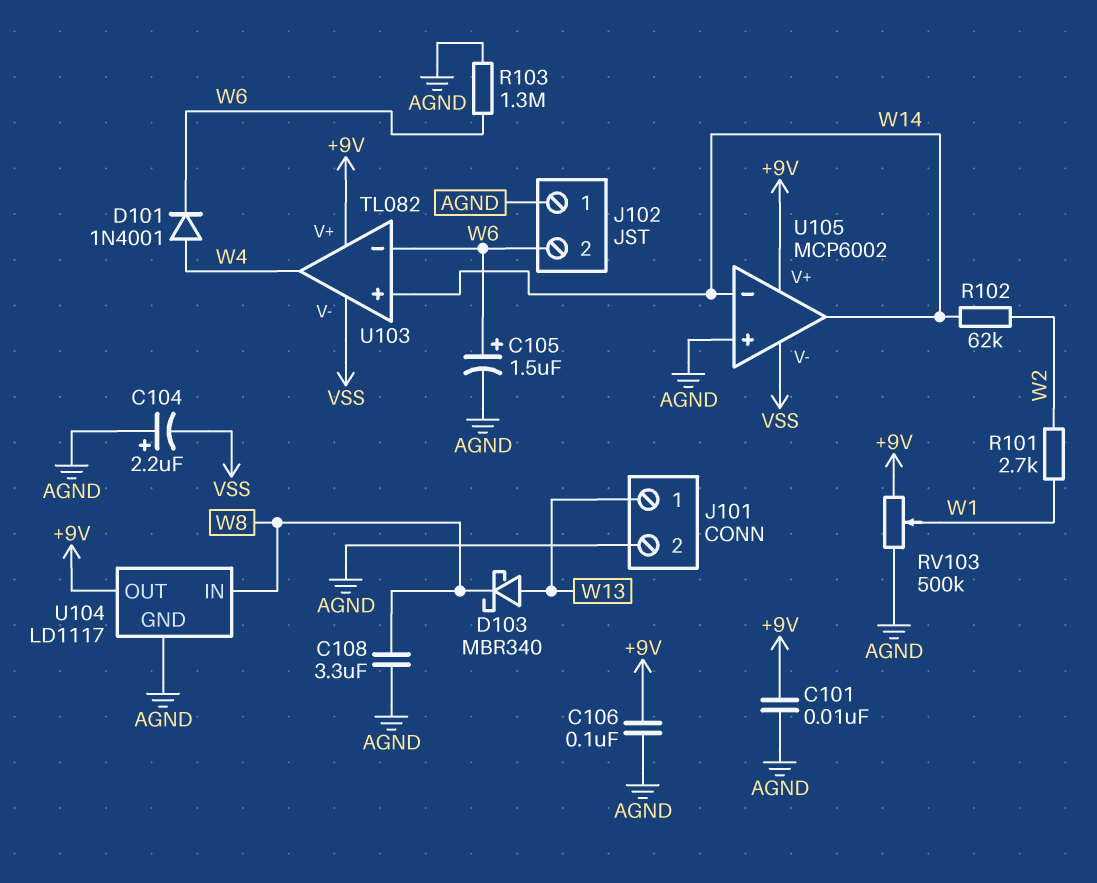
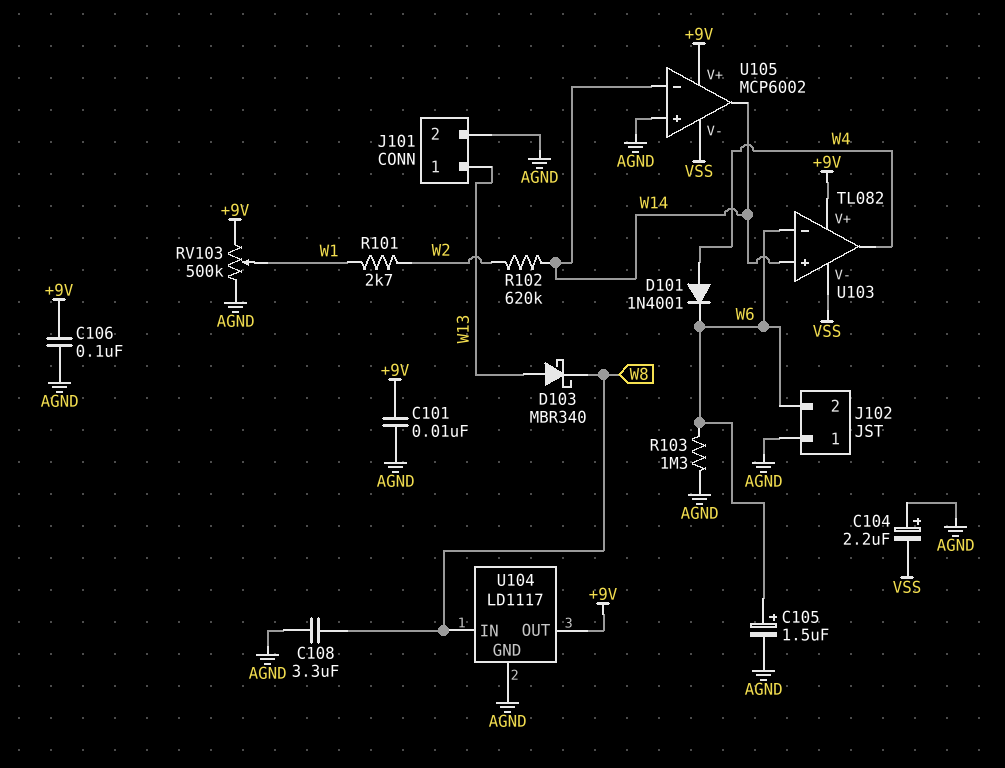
R102: 62k (W2, W14) -> 620k (W2, W14)

